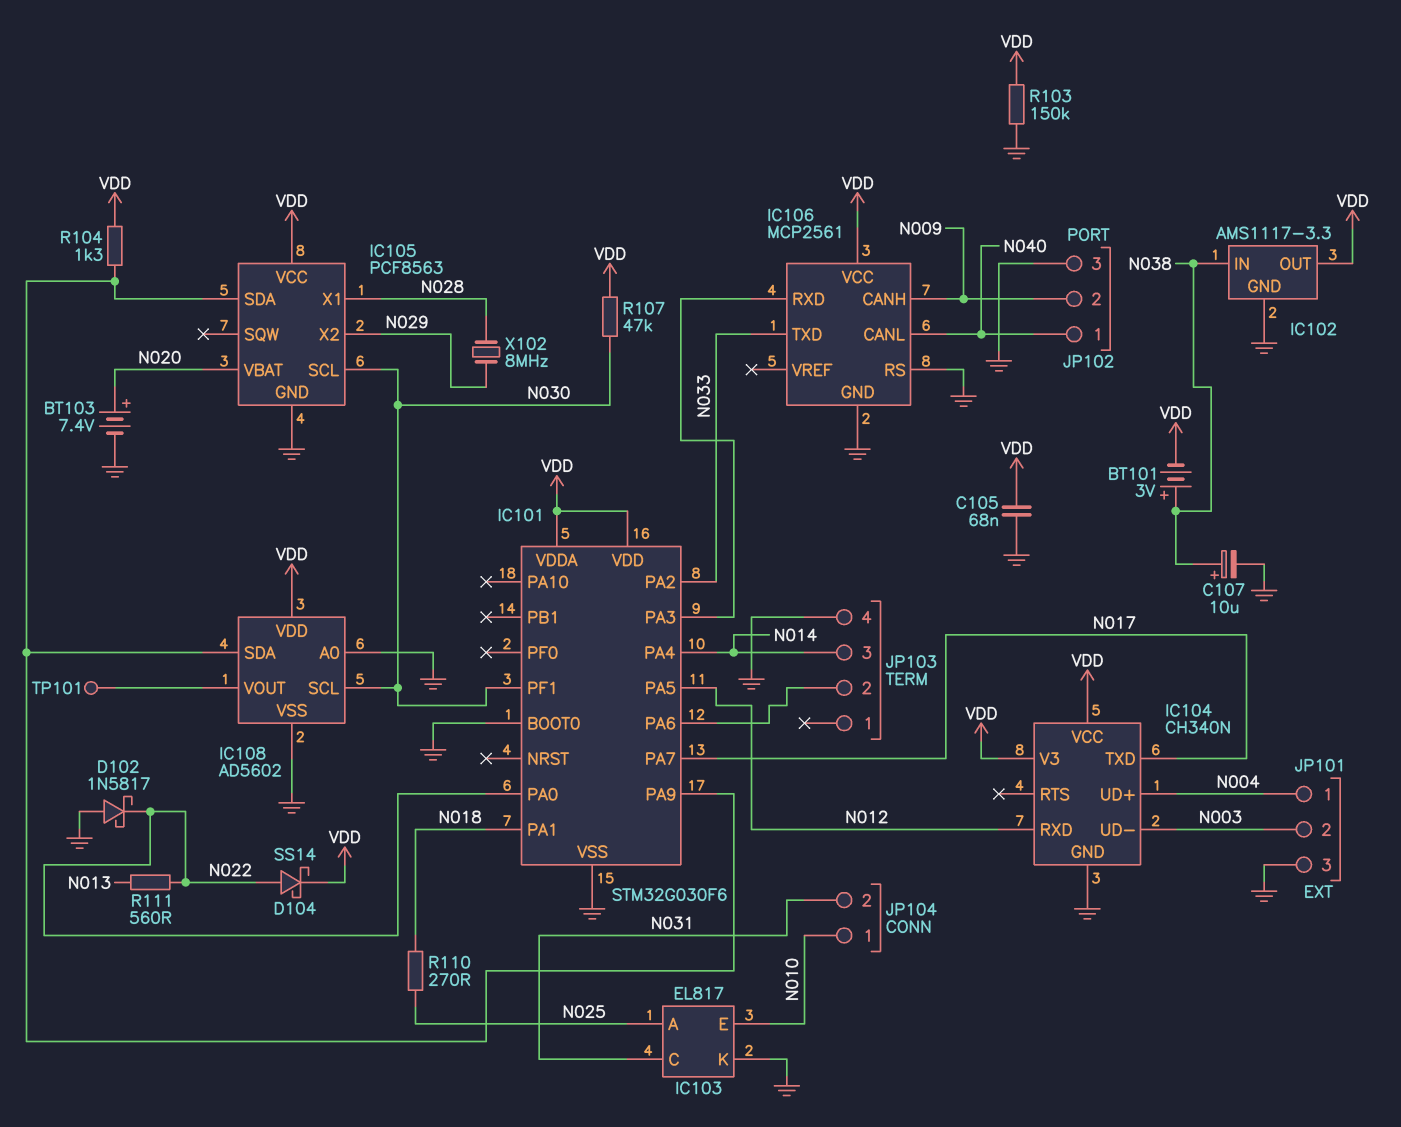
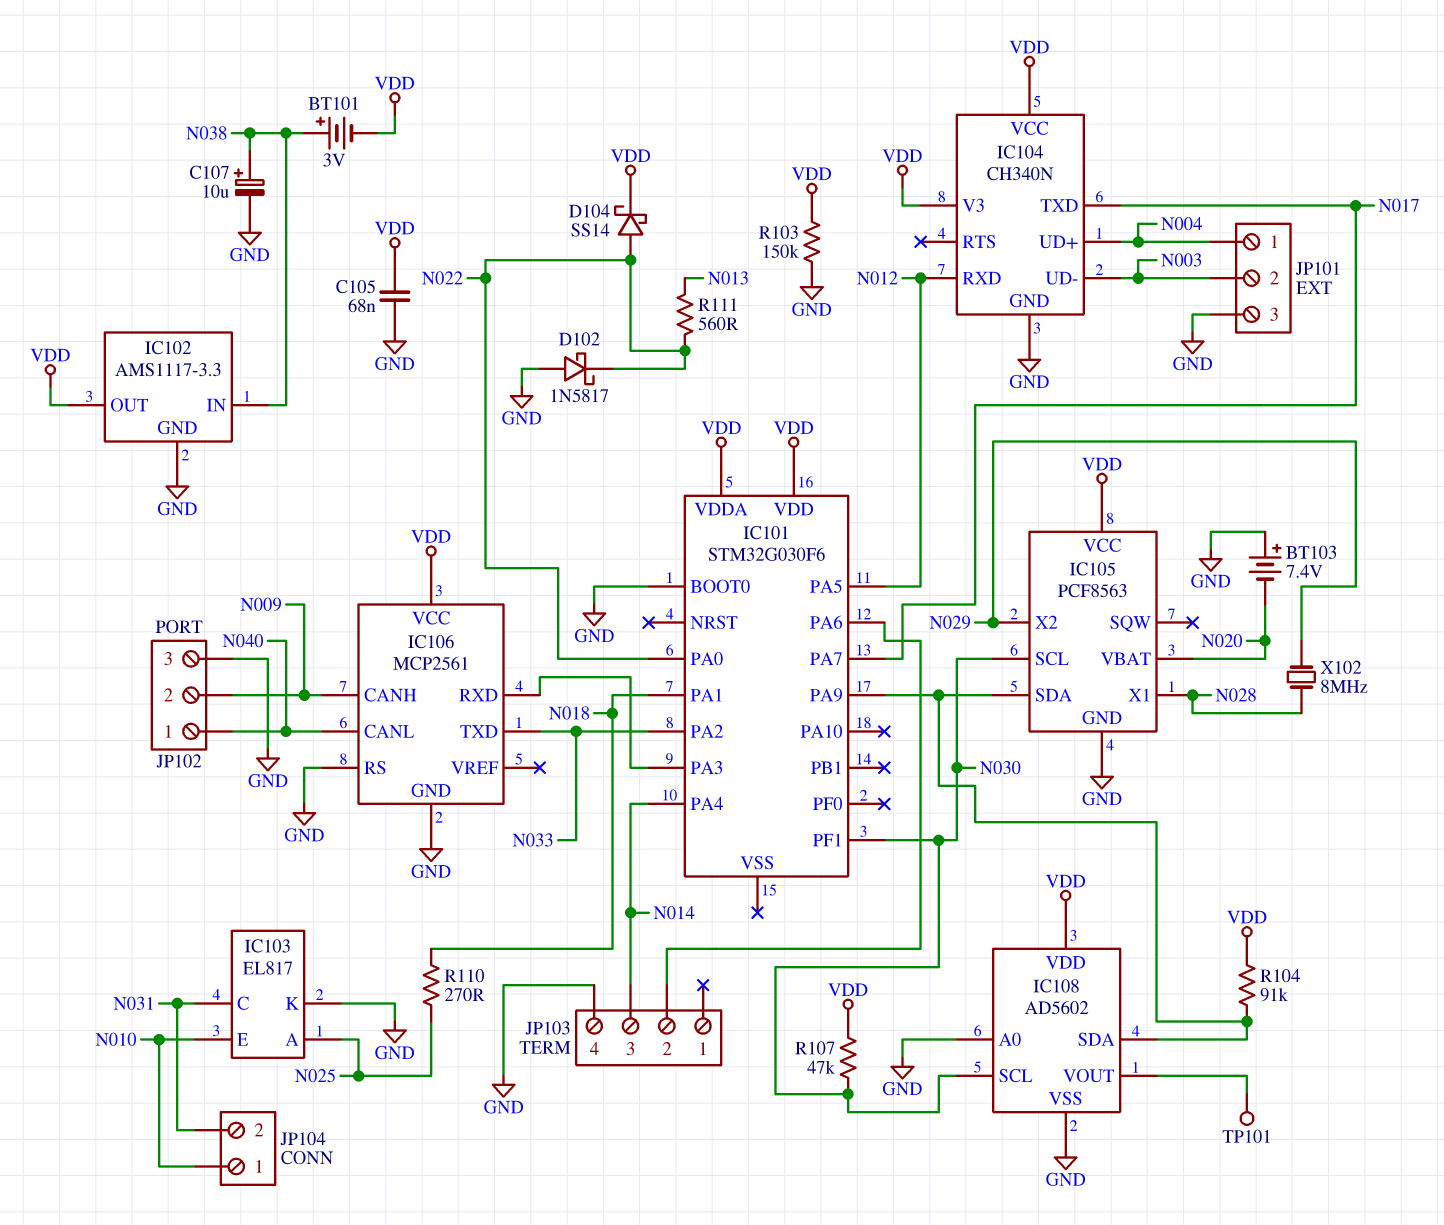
BT103: 7.4V (plus N020, minus GND) -> 7.4V (plus GND, minus N020)
IC101 pin VSS: GND -> none
R104: 1.3k (IC101/PA9, VDD) -> 91k (IC101/PA9, VDD)

